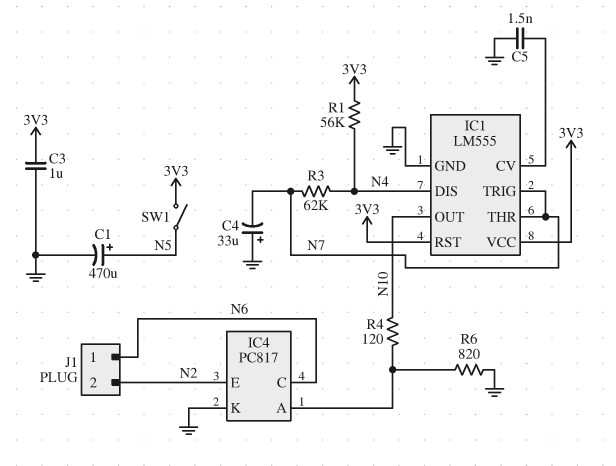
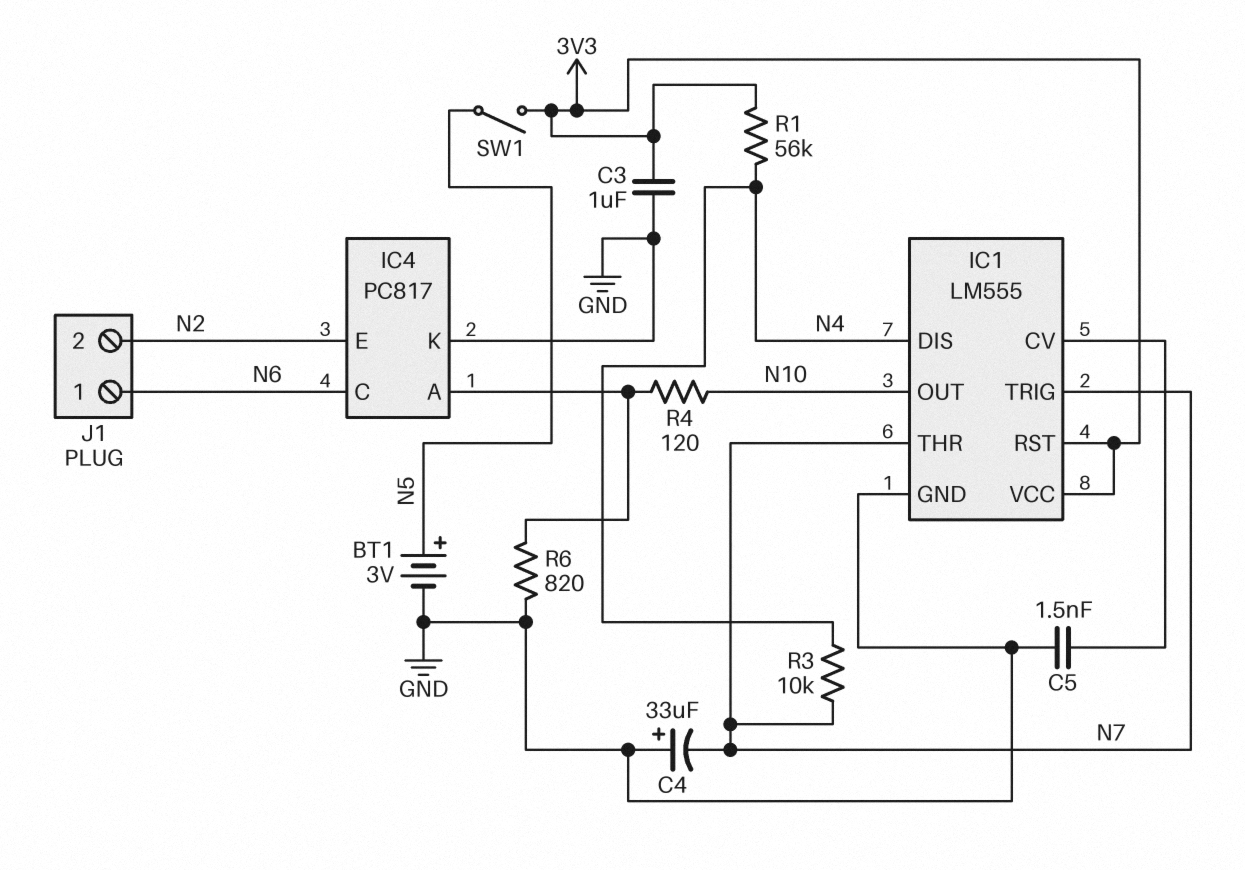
BT1: none -> 3V (plus N5, minus GND)
C1: 470uF (plus N5, minus GND) -> none
R3: 62k (N4, N7) -> 10k (N4, N7)

